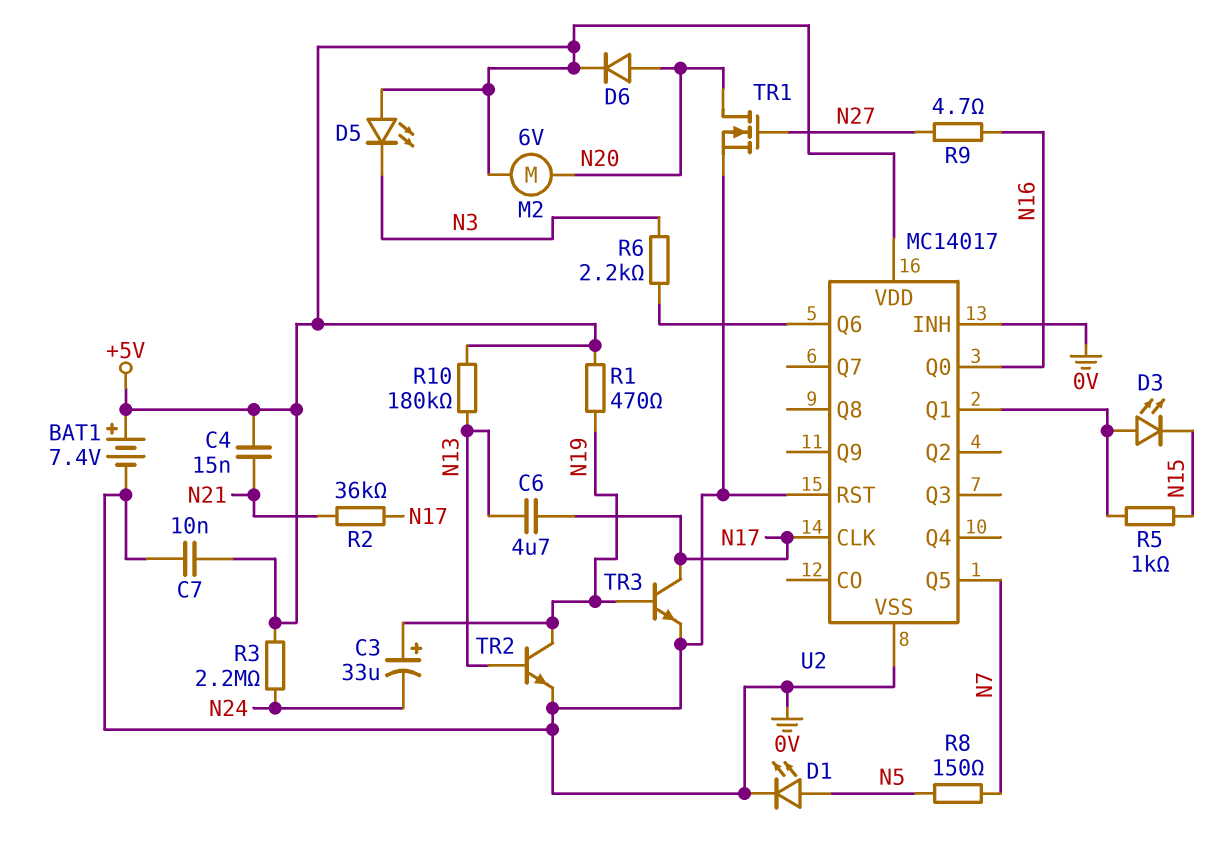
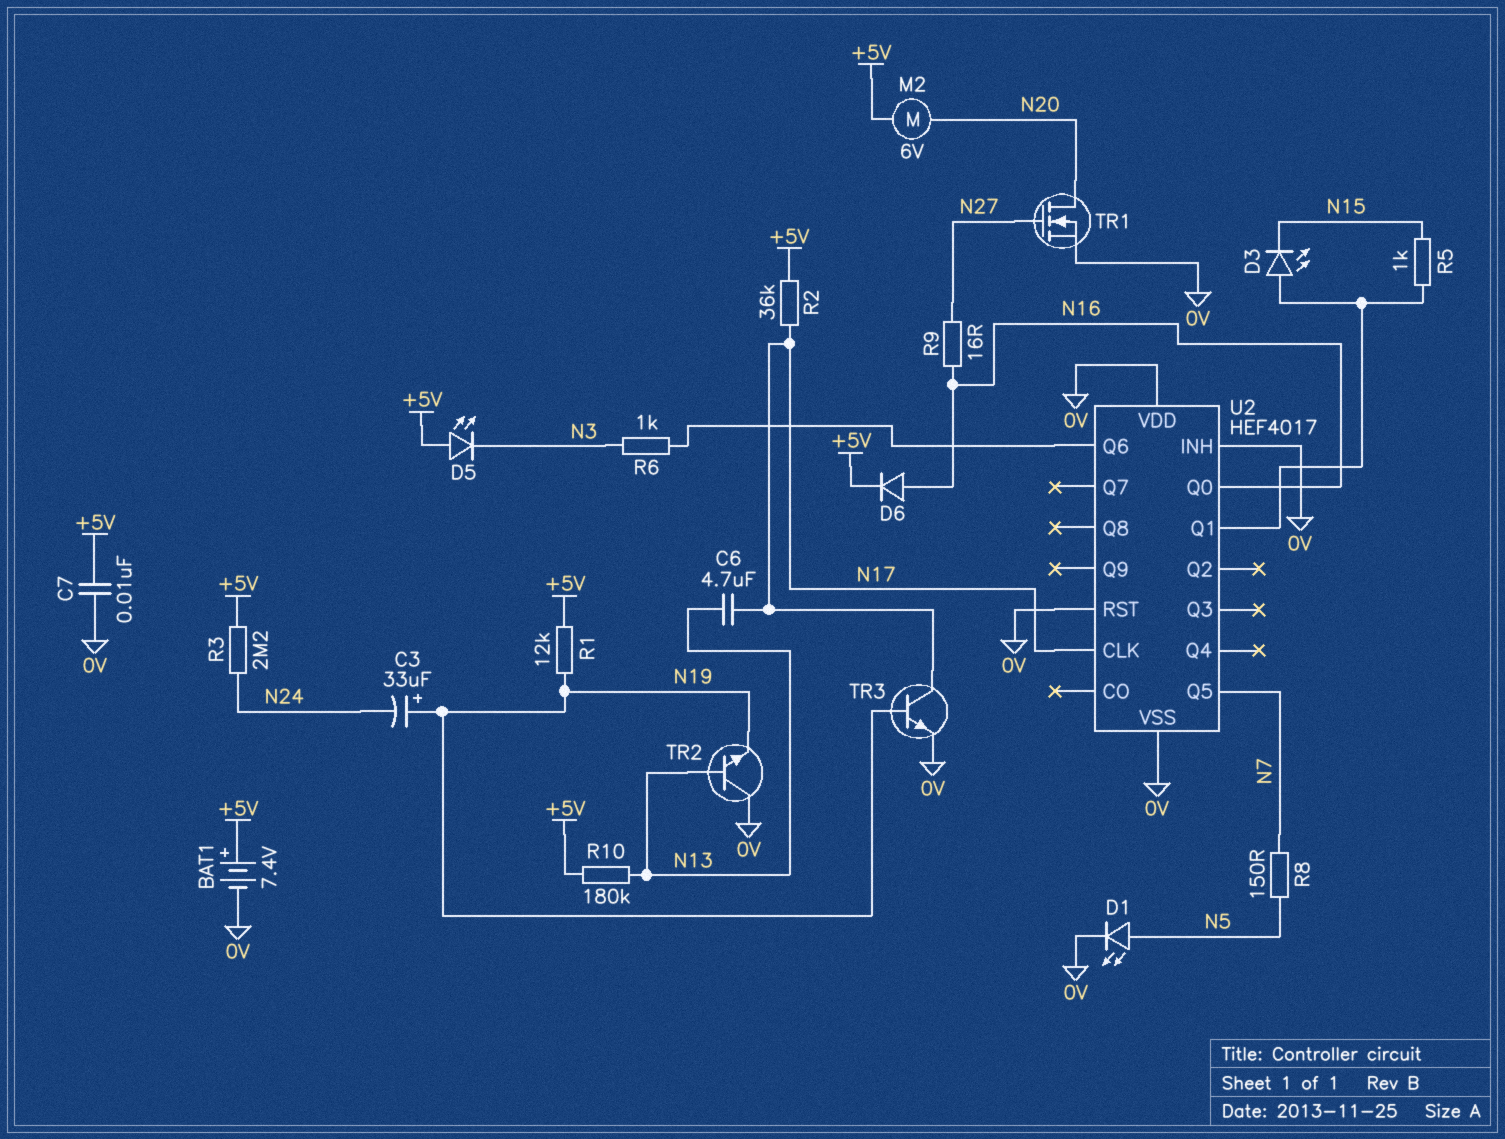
C4: 15nF (+5V, N21) -> none
D6: diode (A N20, K +5V) -> diode (A N16, K +5V)
R1: 470 (+5V, N19) -> 12k (+5V, N19)
R2: 36k (N17, N21) -> 36k (+5V, N17)
R6: 2.2k (N3, U2/Q6) -> 1k (N3, U2/Q6)
R9: 4.7 (N16, N27) -> 16 (N16, N27)
TR2: NPN (B N13, C N19, E 0V) -> NPN (B N13, C 0V, E N19)
U2: MC14017 -> HEF4017
U2 pin VDD: +5V -> 0V

